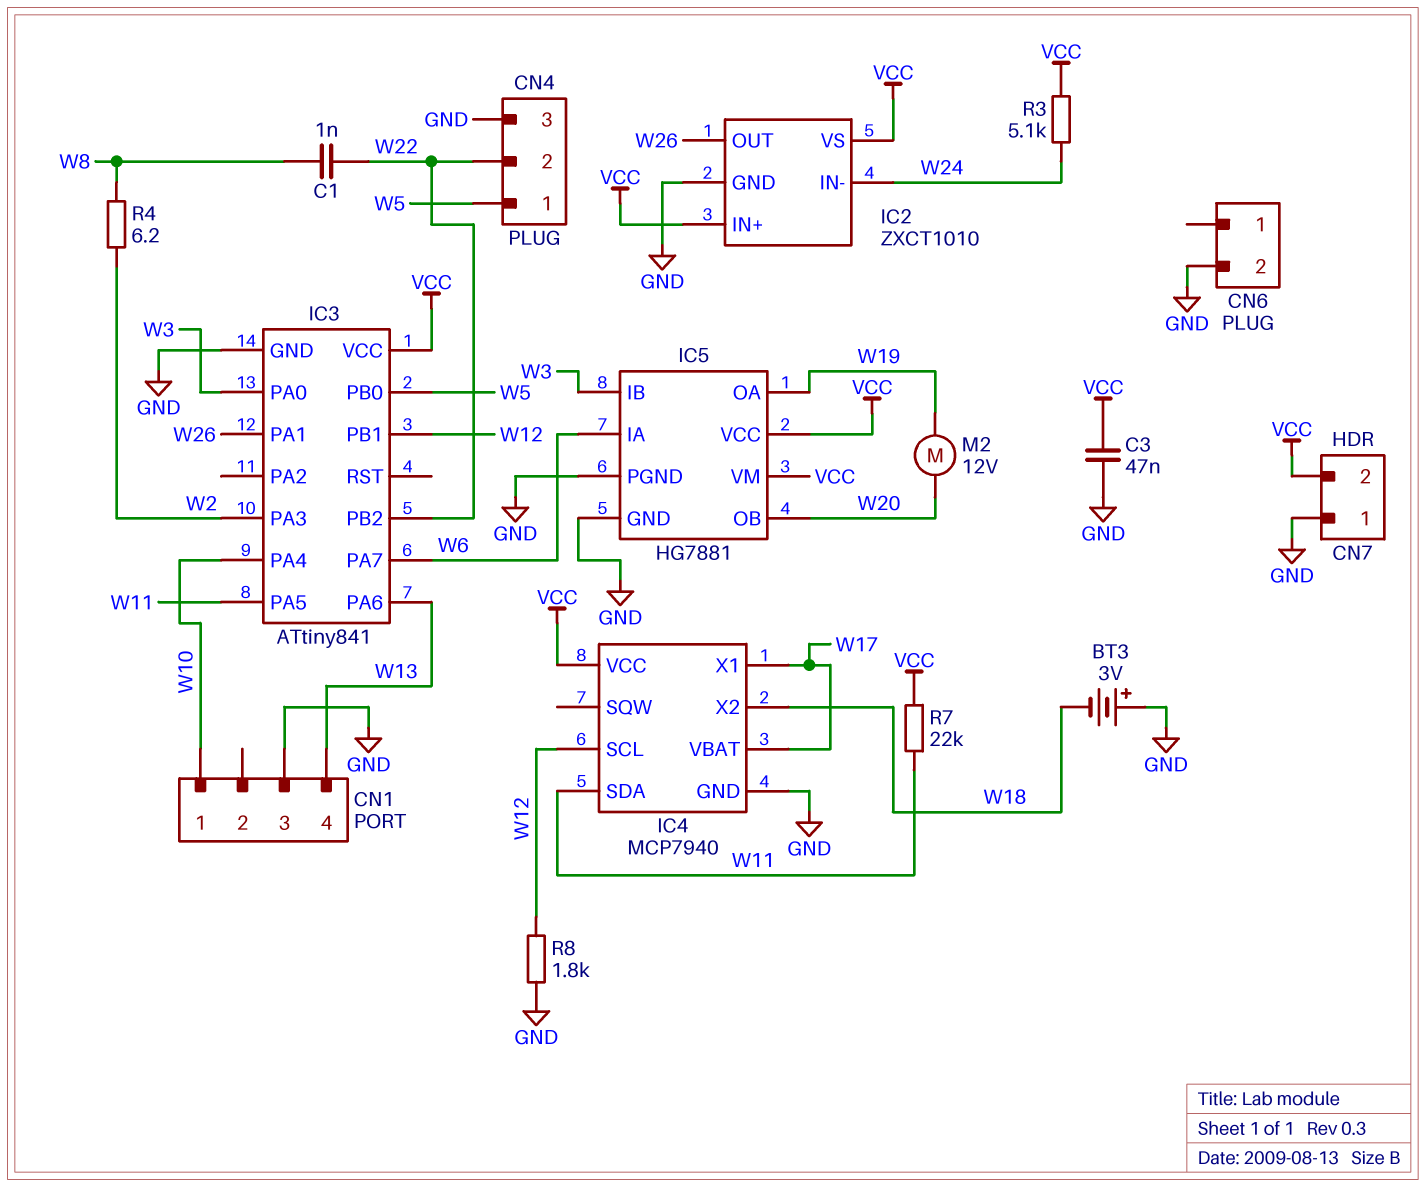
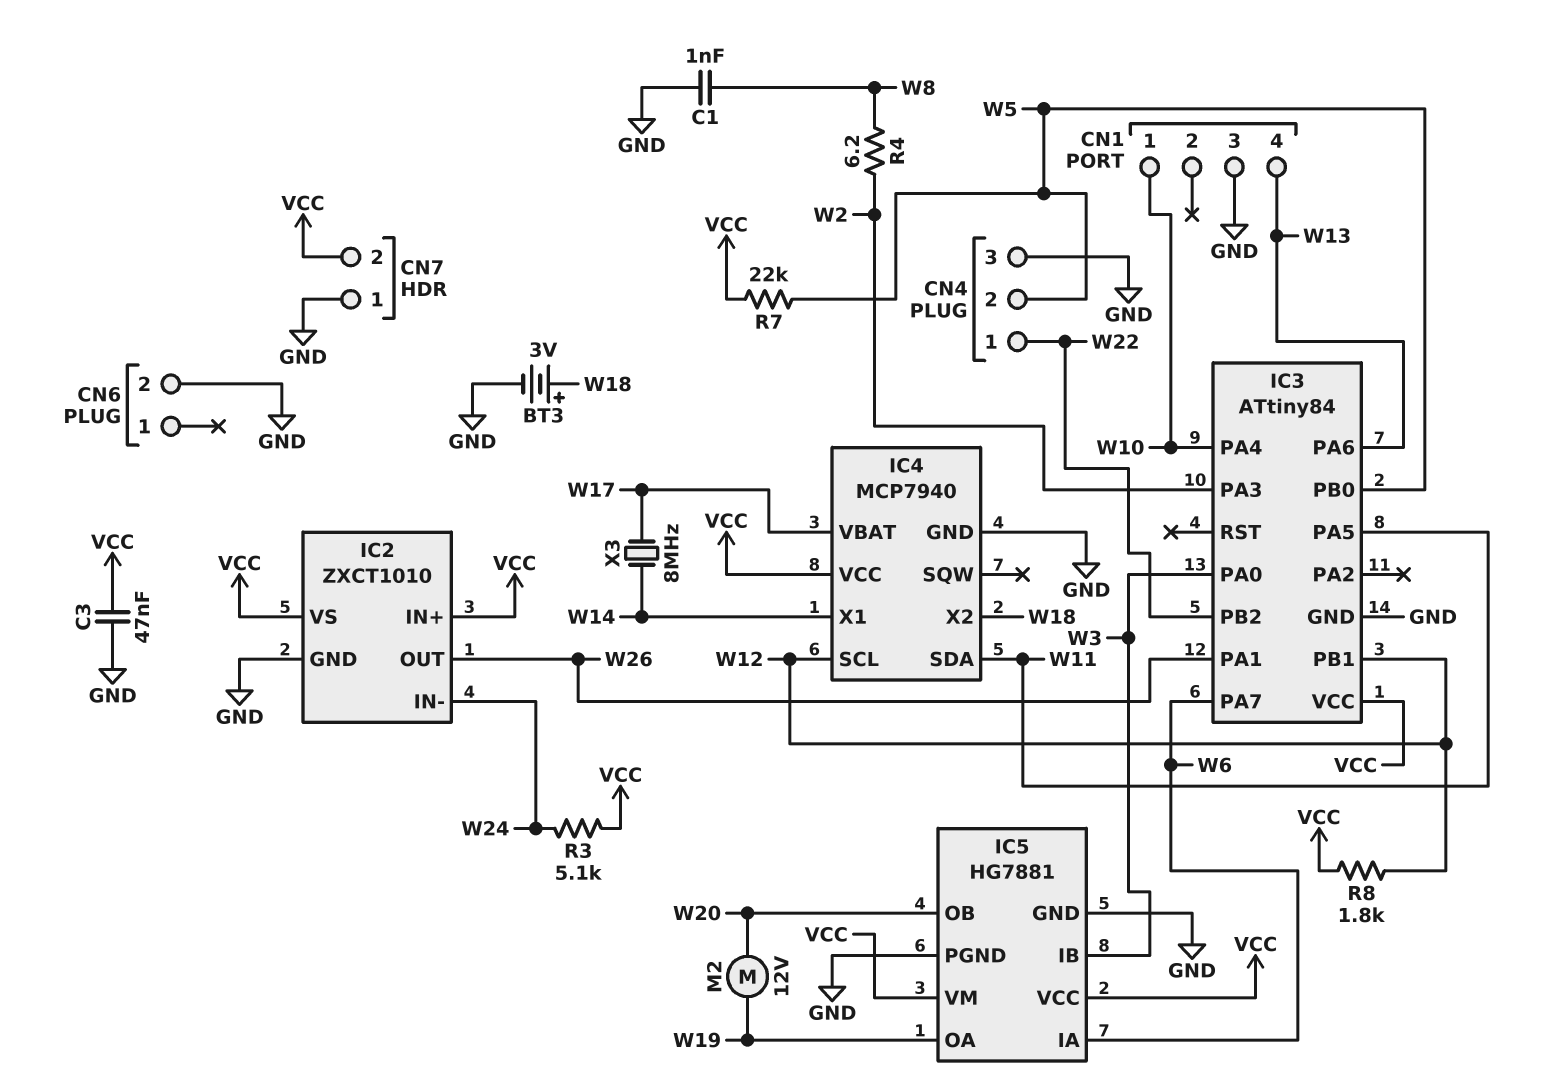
BT3: 3V (plus GND, minus W18) -> 3V (plus W18, minus GND)
C1: 1nF (W8, W22) -> 1nF (GND, W8)
CN4 pin 1: W5 -> W22
CN4 pin 2: W22 -> W5
IC3: ATtiny841 -> ATtiny84
IC4 pin X1: W17 -> W14
R7: 22k (VCC, W11) -> 22k (VCC, W5)
R8: 1.8k (GND, W12) -> 1.8k (VCC, W12)
X3: none -> 8MHz (W14, W17)

